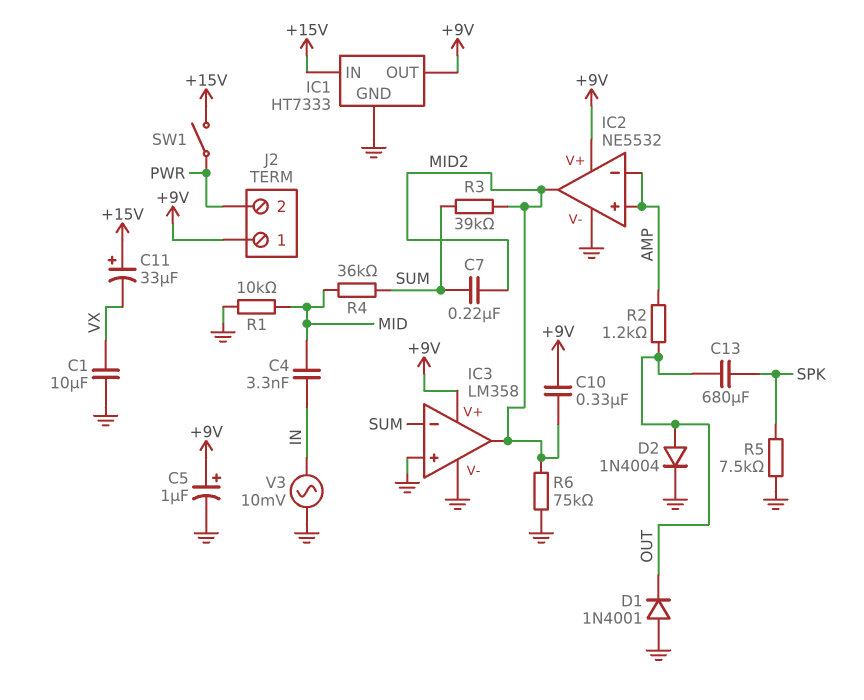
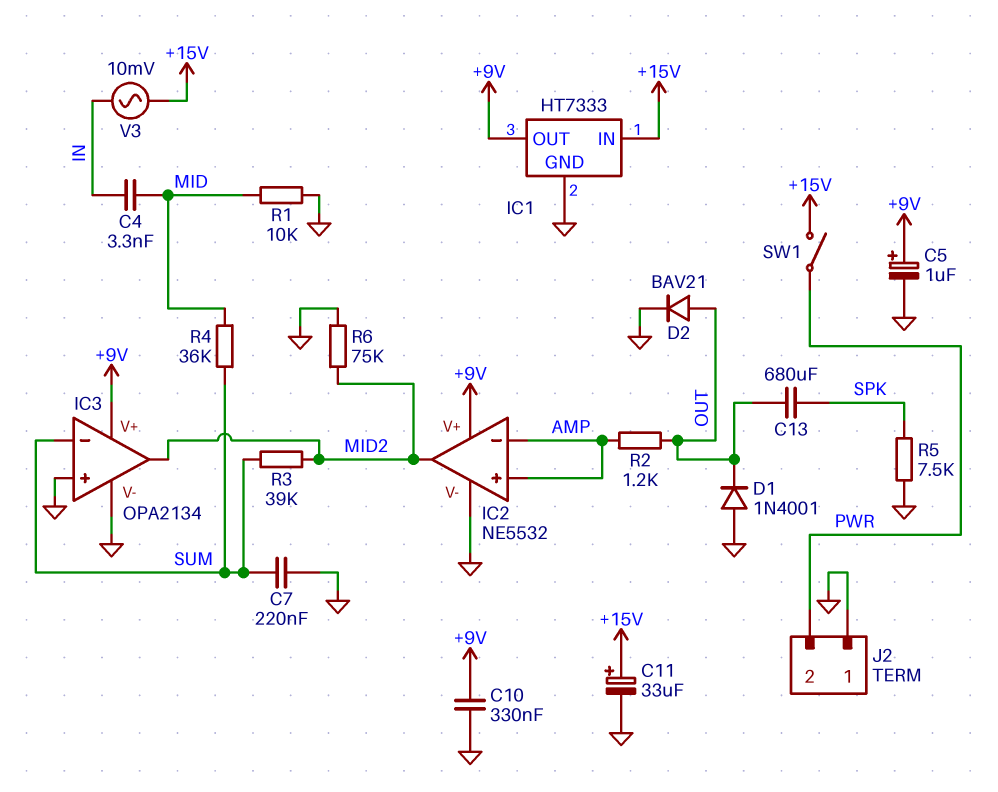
C1: 10uF (GND, VX) -> none
C7: 220nF (MID2, SUM) -> 220nF (GND, SUM)
C10: 330nF (+9V, MID2) -> 330nF (+9V, GND)
C11: 33uF (plus +15V, minus VX) -> 33uF (plus +15V, minus GND)
D2: diode 1N4004 (A OUT, K GND) -> diode BAV21 (A OUT, K GND)
IC3: LM358 -> OPA2134
J2 pin 1: +9V -> GND
V3: AC 10mV (GND, IN) -> AC 10mV (+15V, IN)

